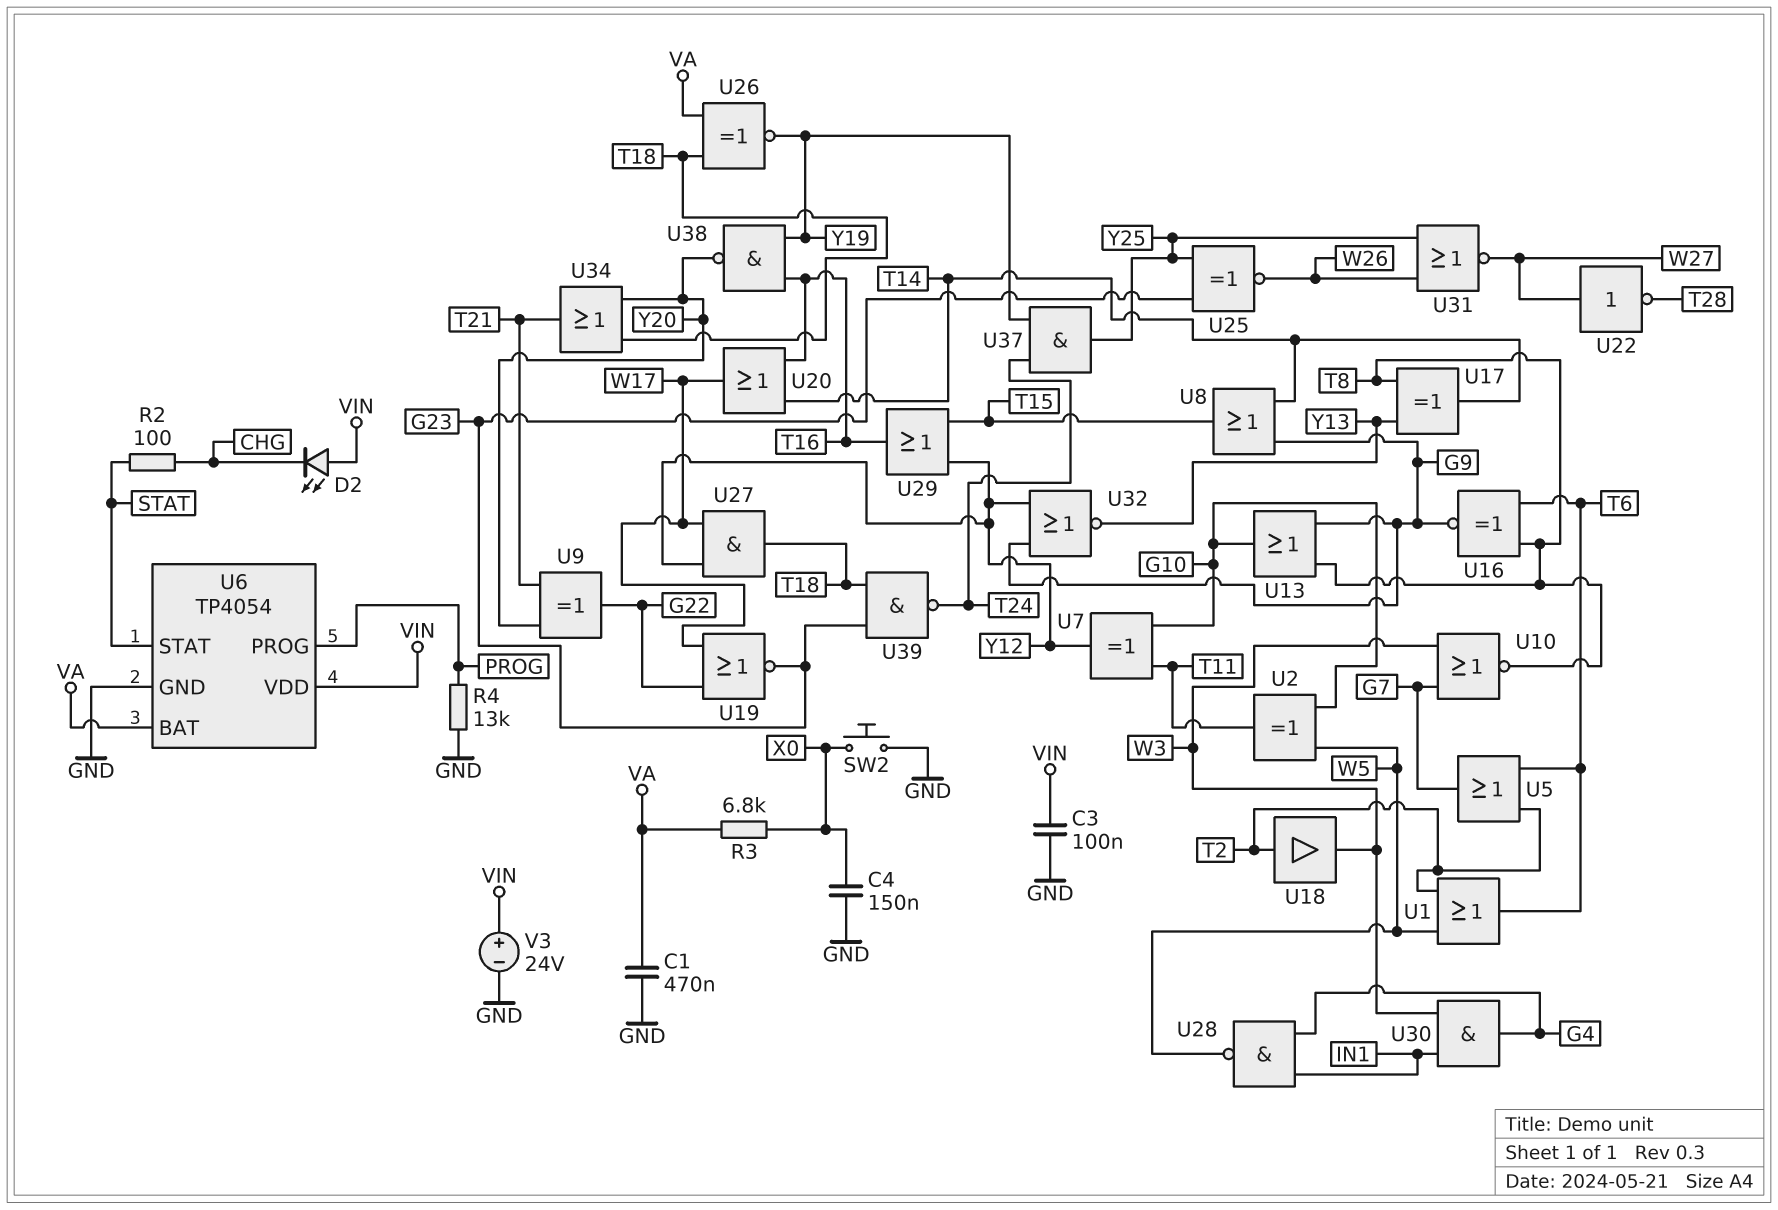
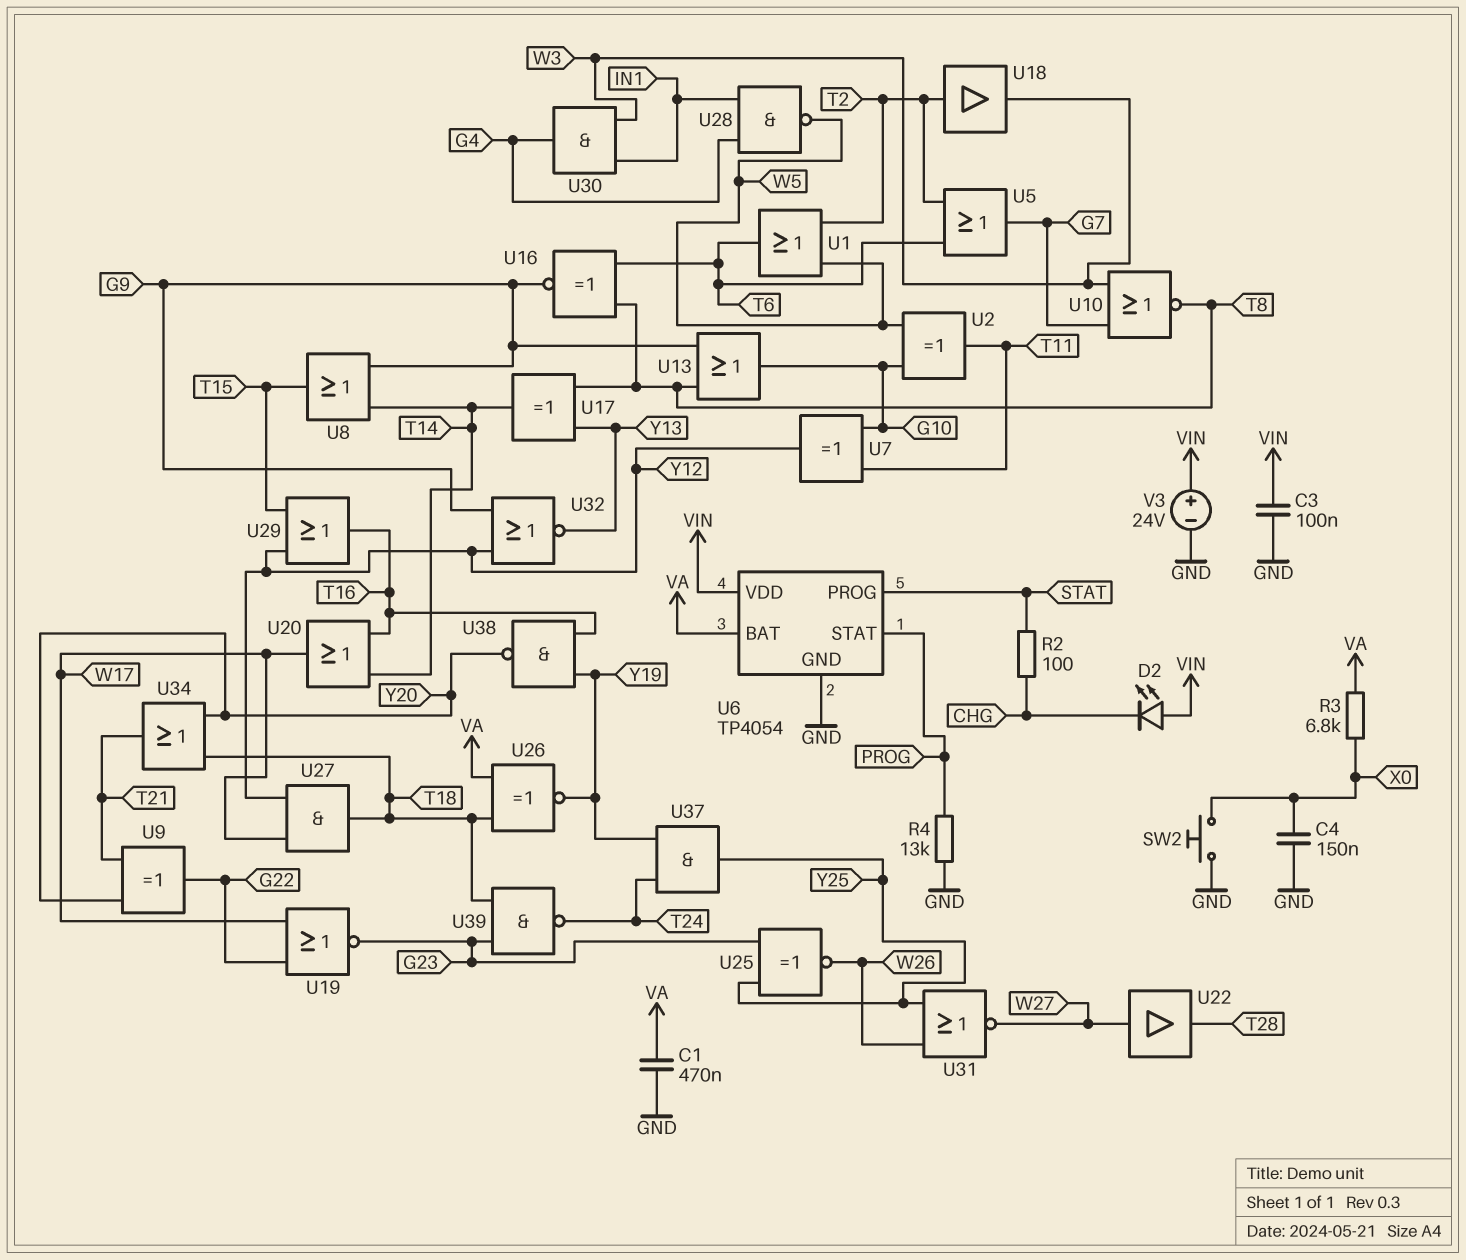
U6 pin PROG: PROG -> STAT
U6 pin STAT: STAT -> PROG
U22: NOT (in W27, out T28) -> buffer (in W27, out T28)

